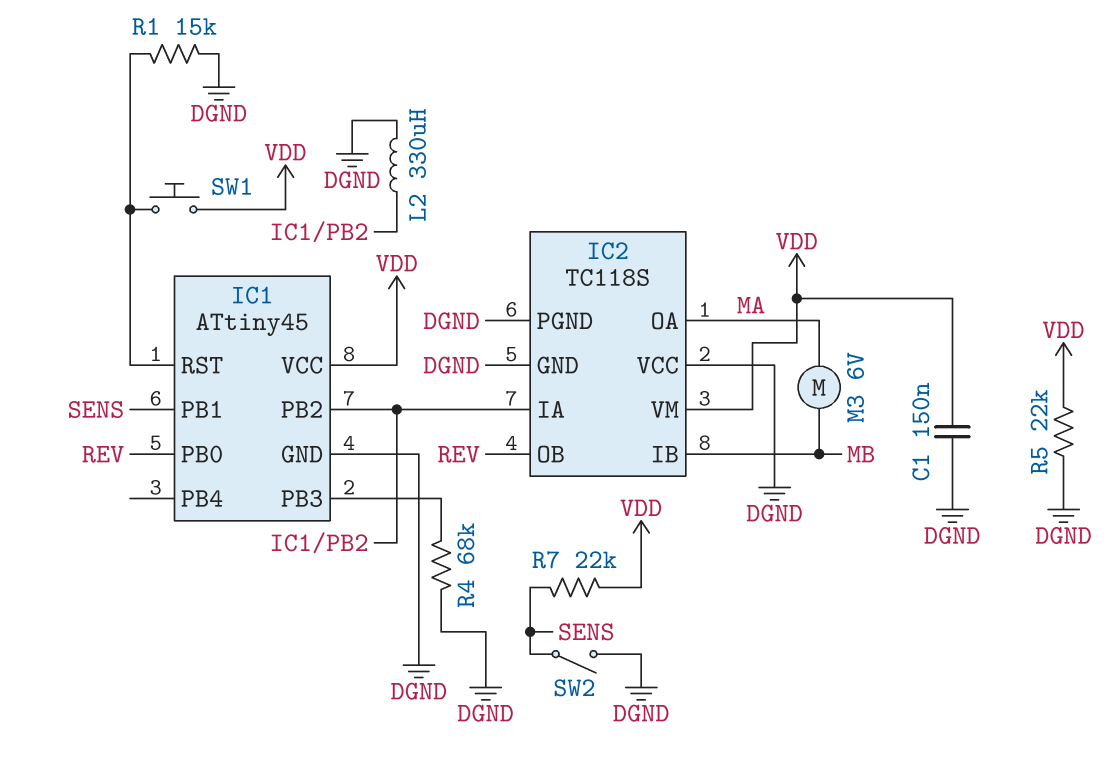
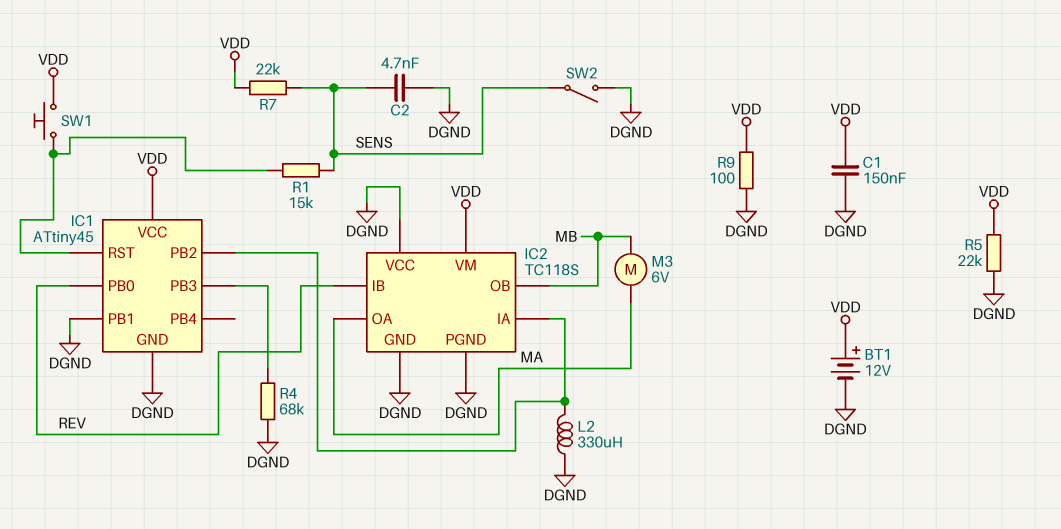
BT1: none -> 12V (plus VDD, minus DGND)
C2: none -> 4.7nF (DGND, SENS)
IC1 pin PB1: SENS -> DGND
IC2 pin IB: MB -> REV
IC2 pin OB: REV -> MB
R1: 15k (DGND, IC1/RST) -> 15k (IC1/RST, SENS)
R9: none -> 100 (DGND, VDD)

